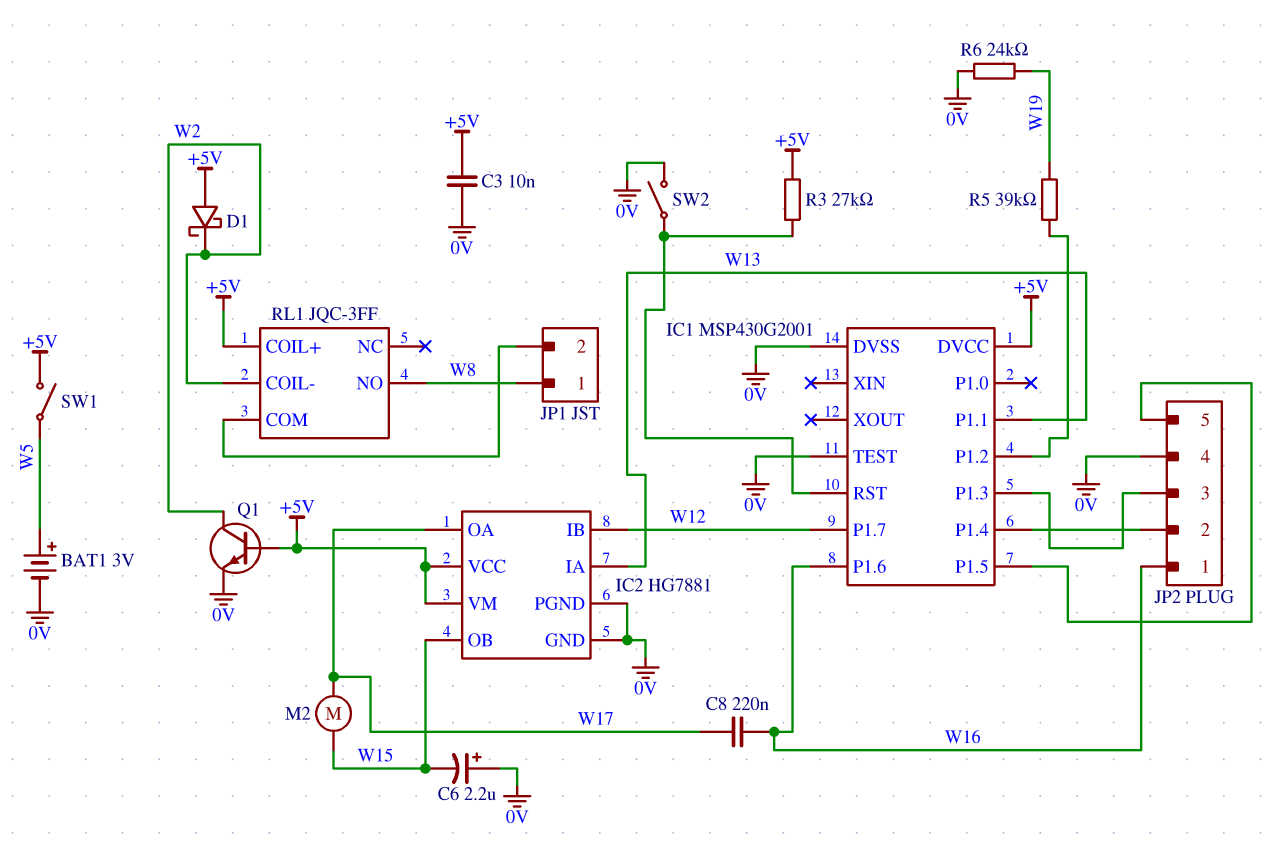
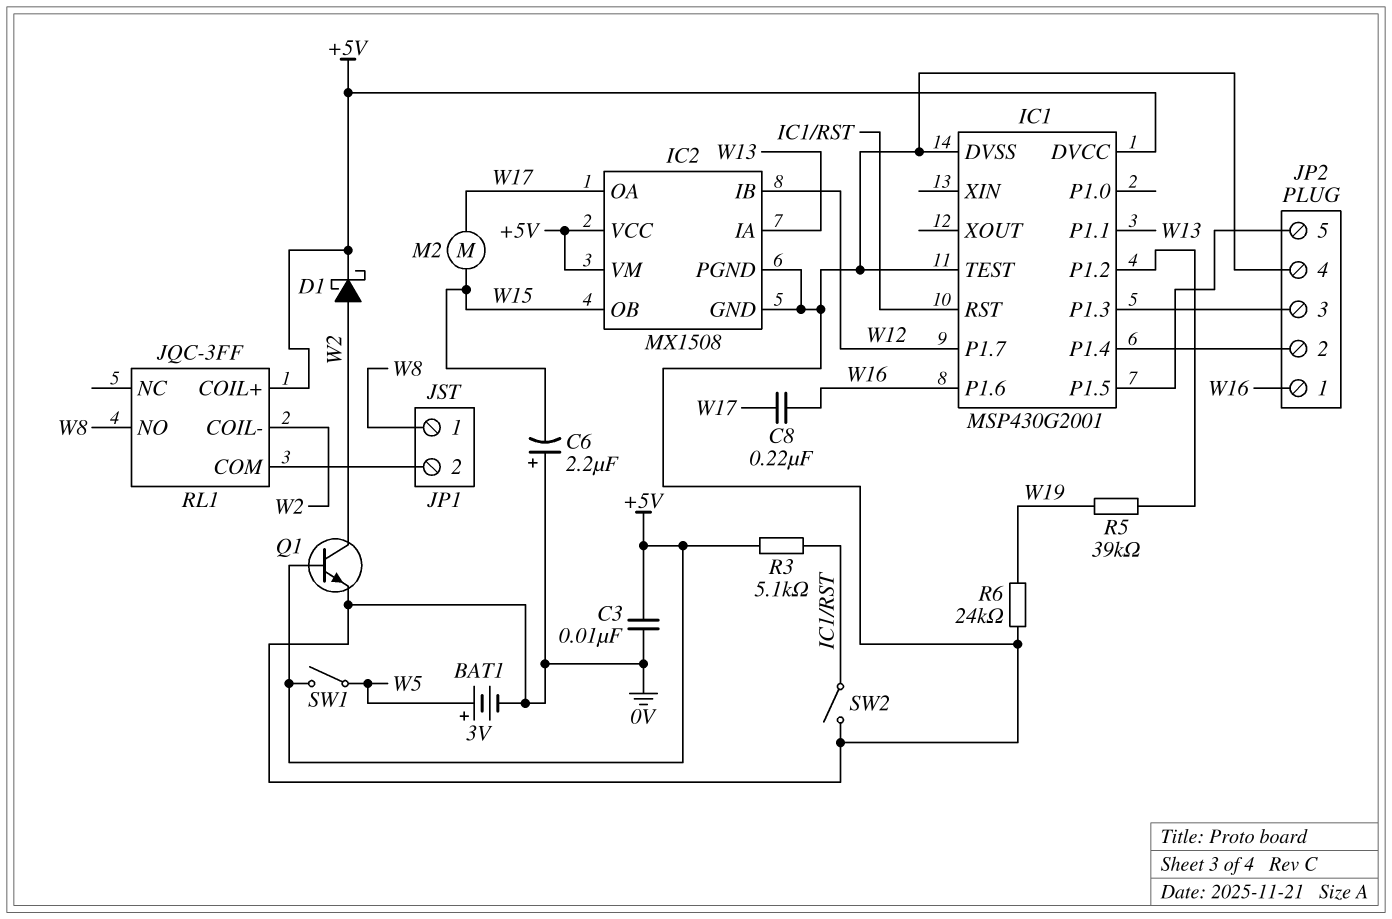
D1: schottky (A +5V, K W2) -> schottky (A W2, K +5V)
IC2: HG7881 -> MX1508
R3: 27k (+5V, IC1/RST) -> 5.1k (+5V, IC1/RST)

